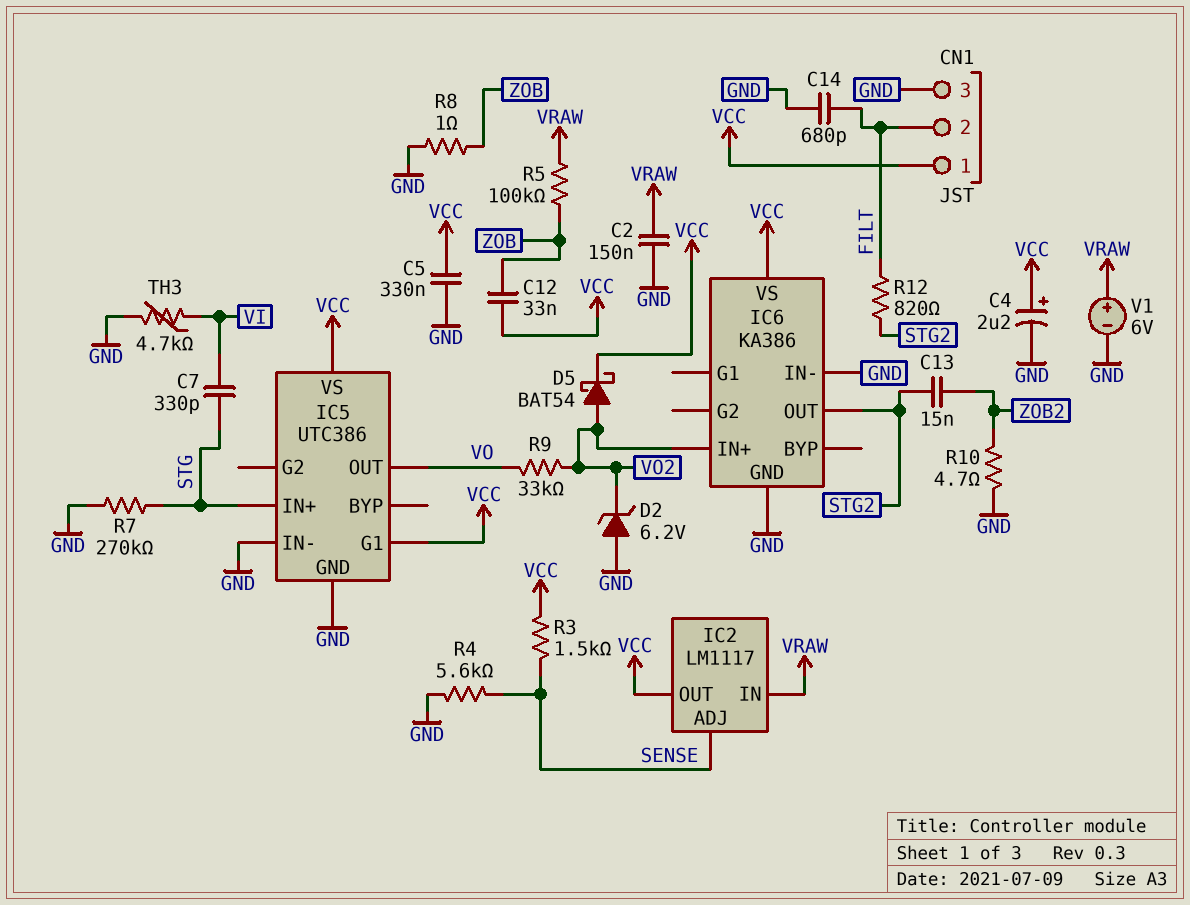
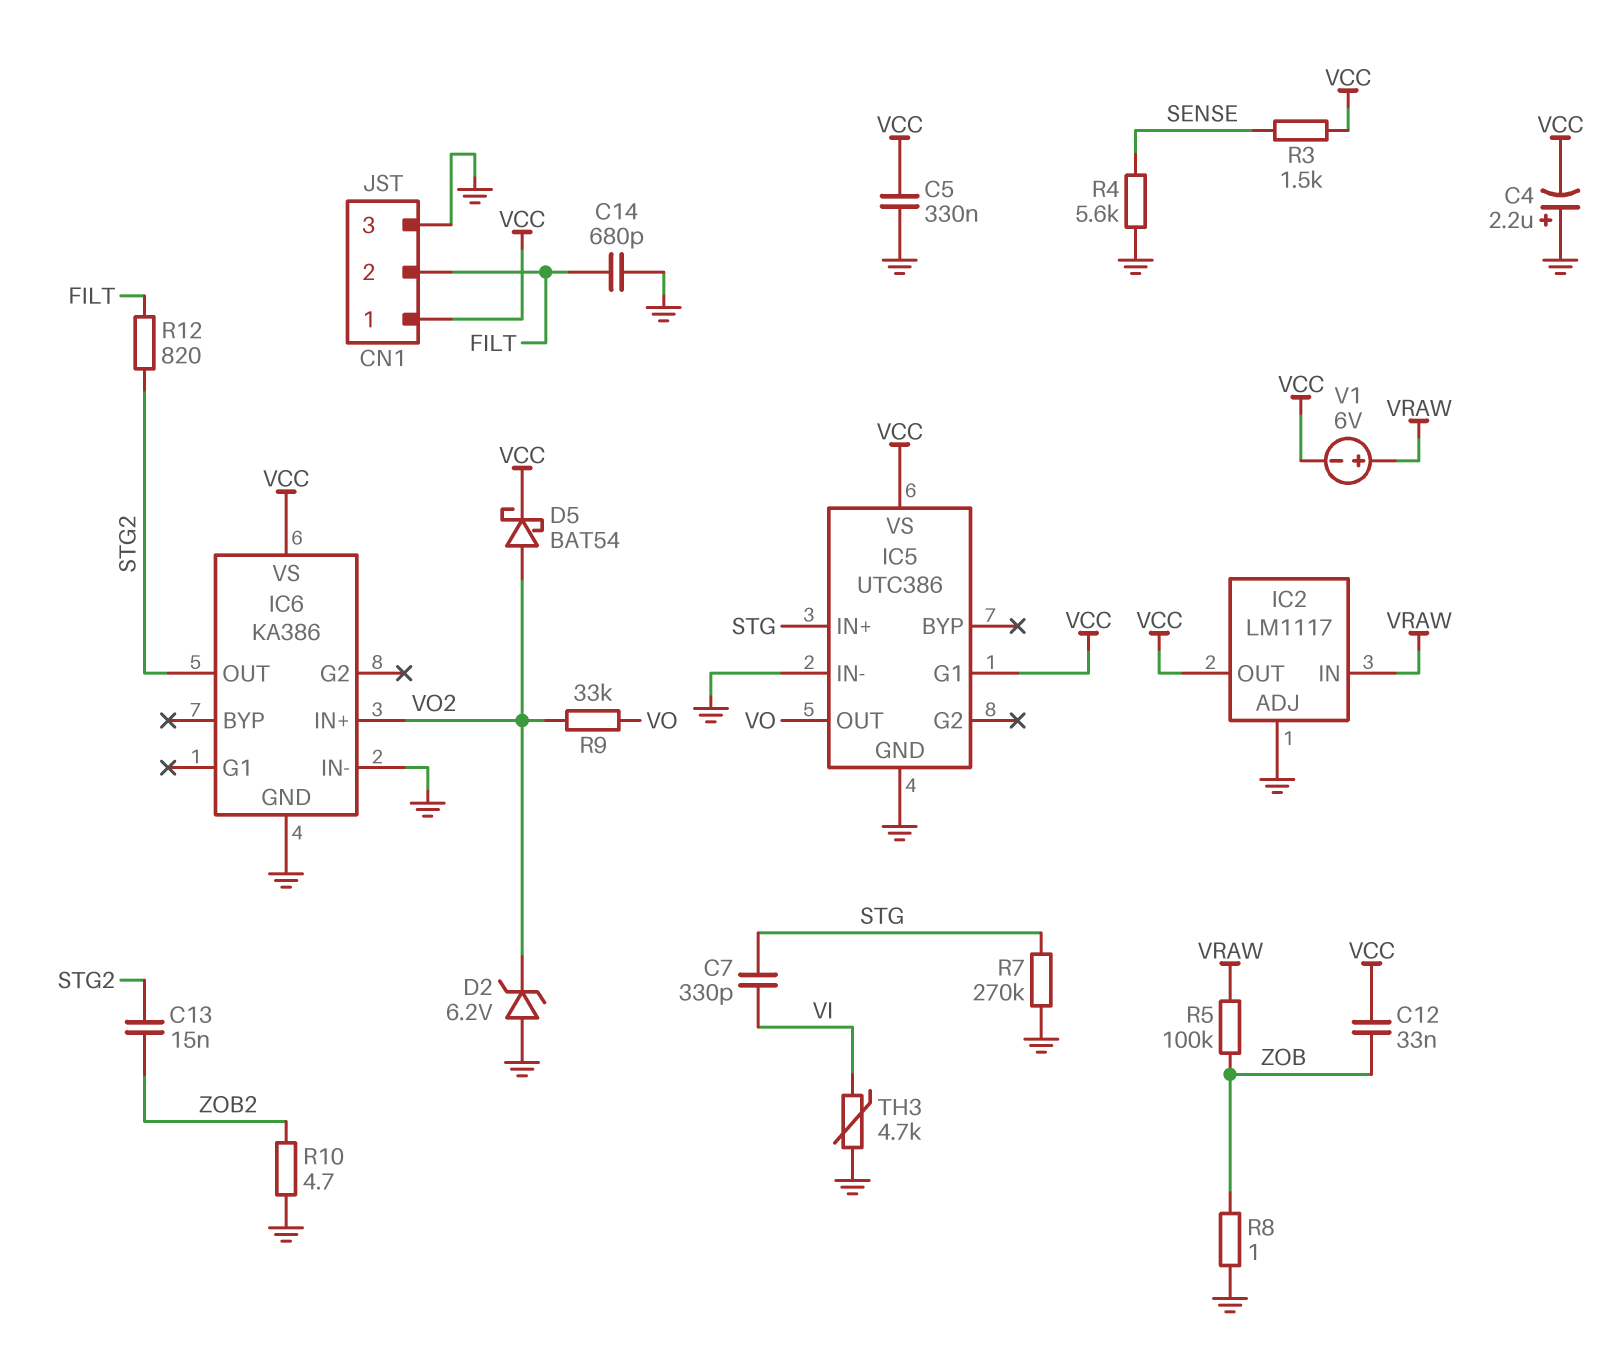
C2: 150nF (GND, VRAW) -> none
C4: 2.2uF (plus VCC, minus GND) -> 2.2uF (plus GND, minus VCC)
IC2 pin ADJ: SENSE -> GND
V1: 6V (plus VRAW, minus GND) -> 6V (plus VRAW, minus VCC)

